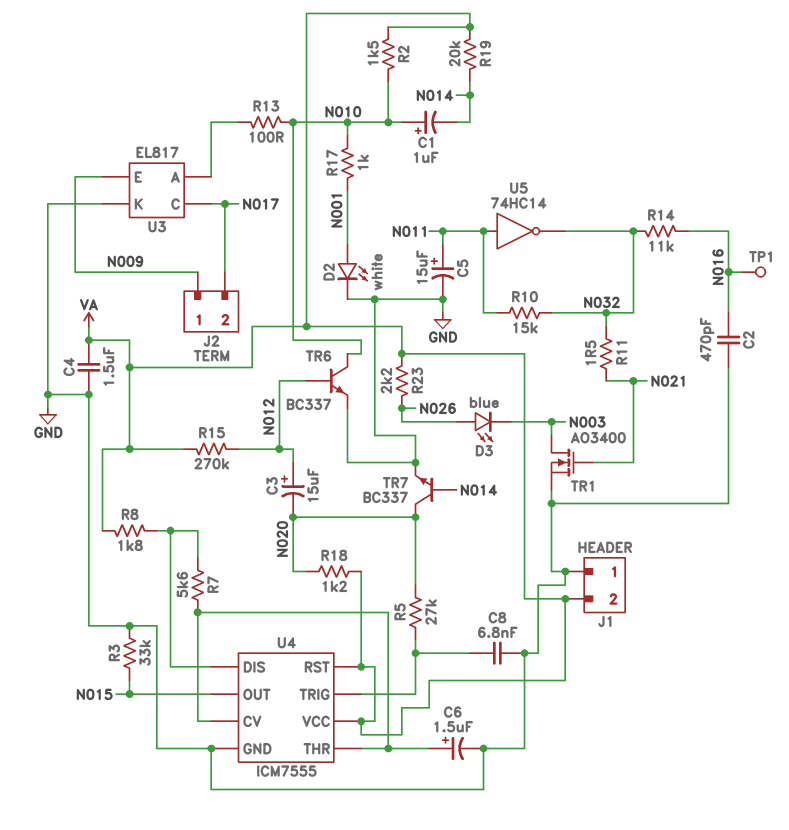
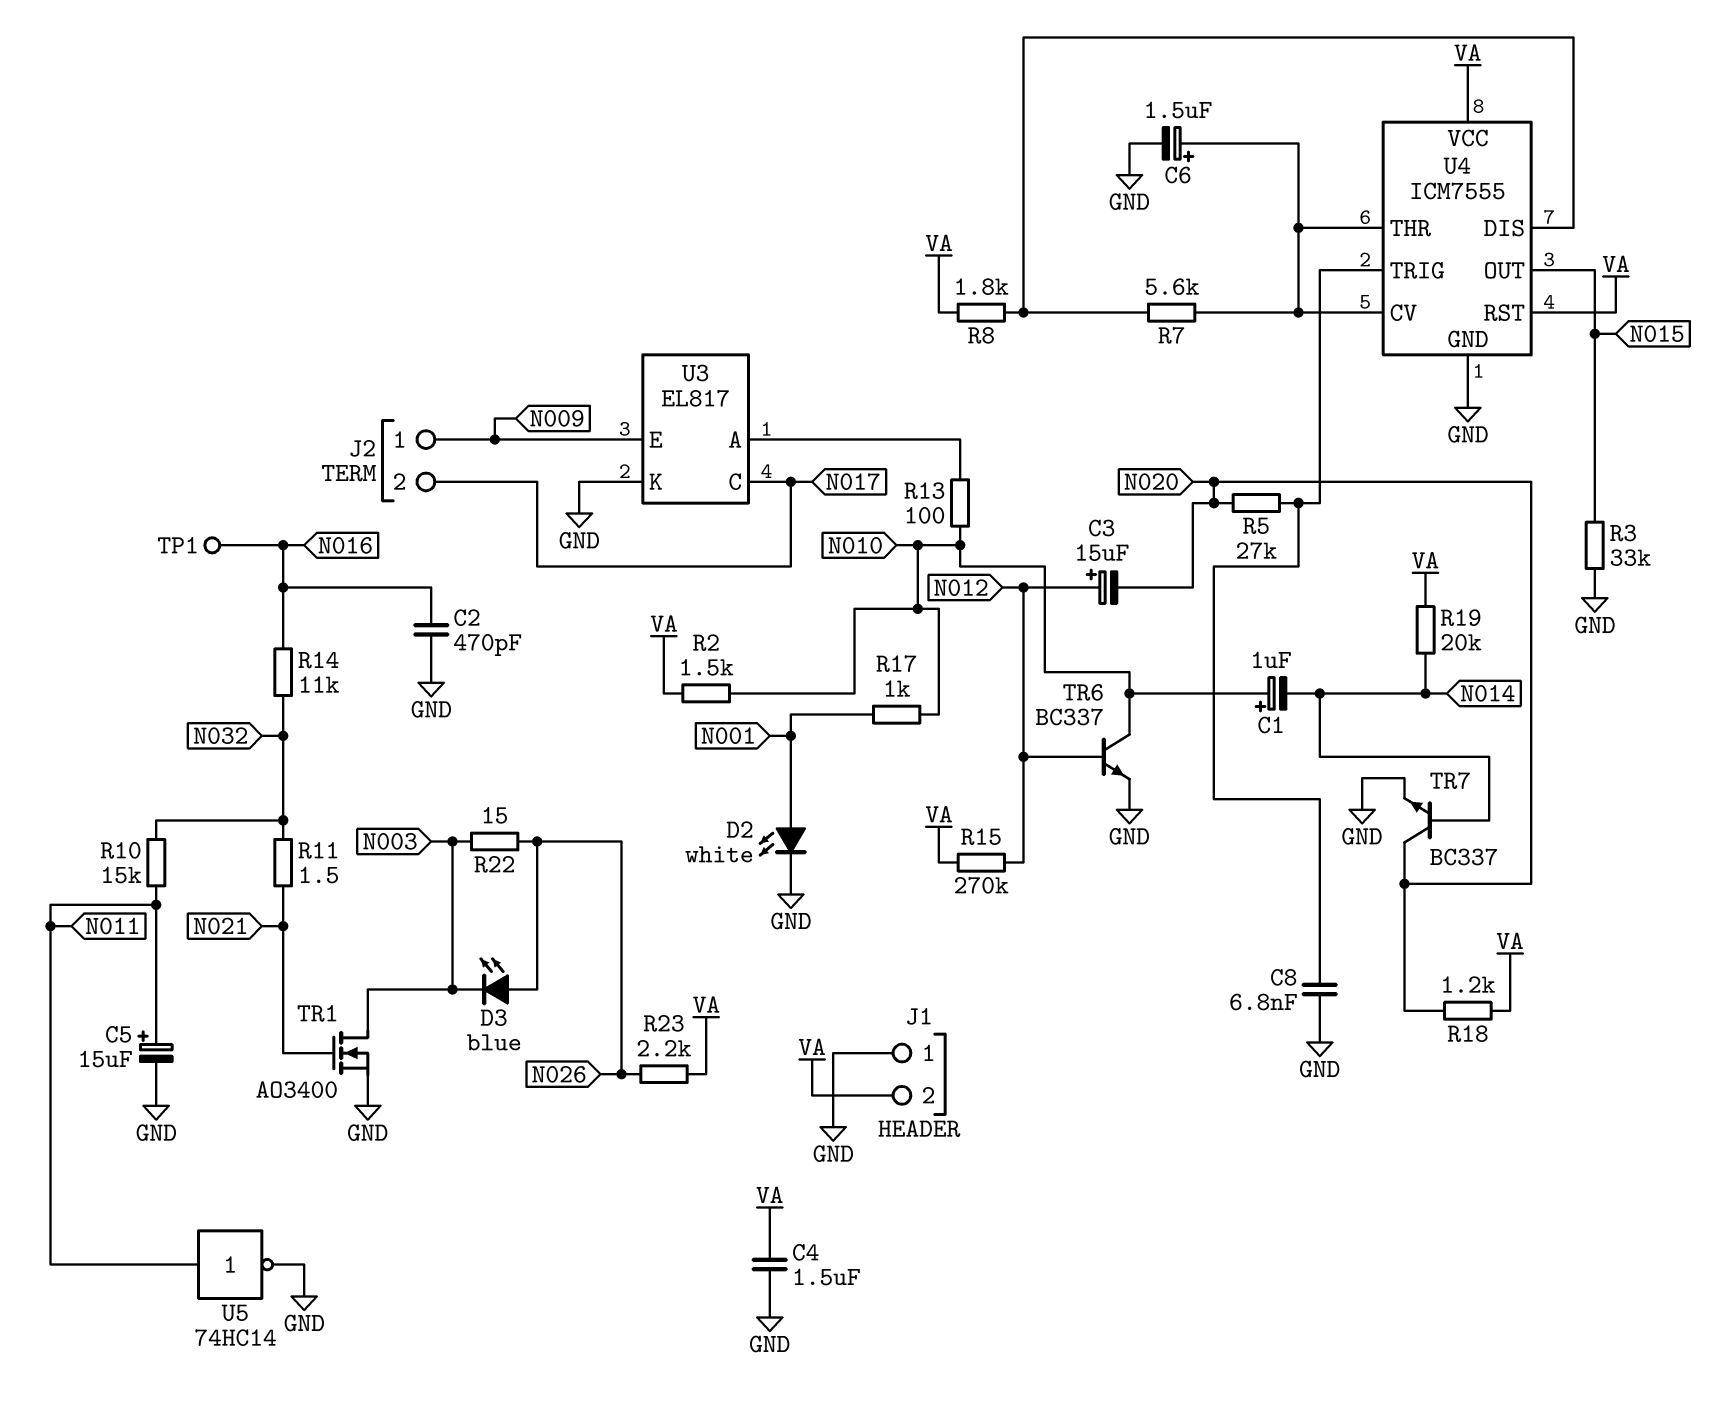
R22: none -> 15 (N003, N026)
U5: NOT 74HC14 (in N011, out N032) -> NOT 74HC14 (in N011, out GND)

